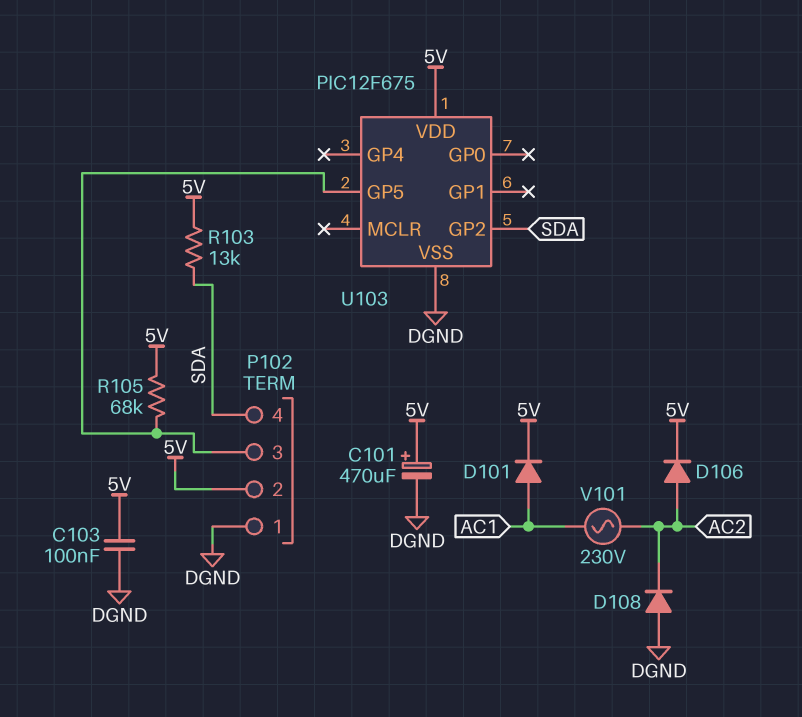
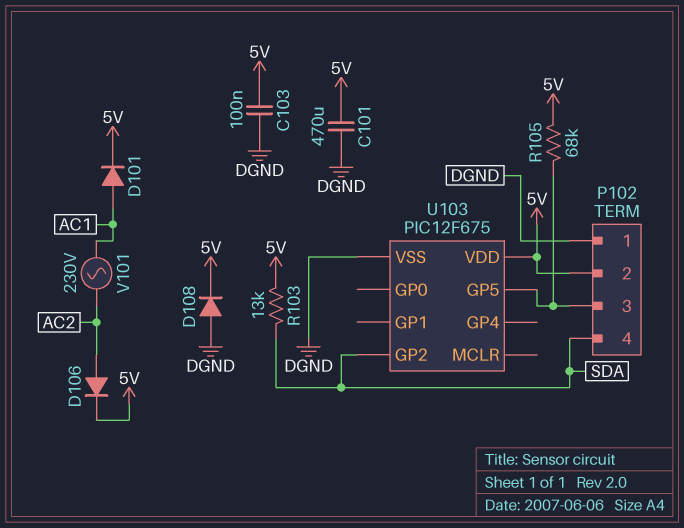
C101: 470uF (plus 5V, minus DGND) -> 470uF (5V, DGND)
D108: diode (A DGND, K AC2) -> diode (A DGND, K 5V)

